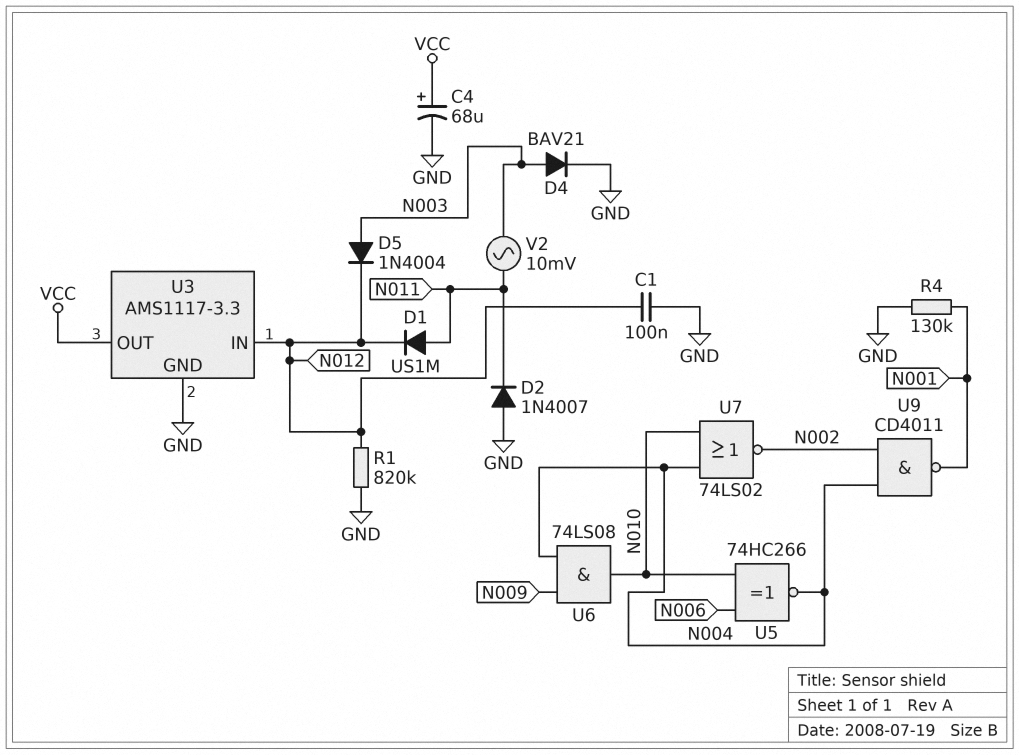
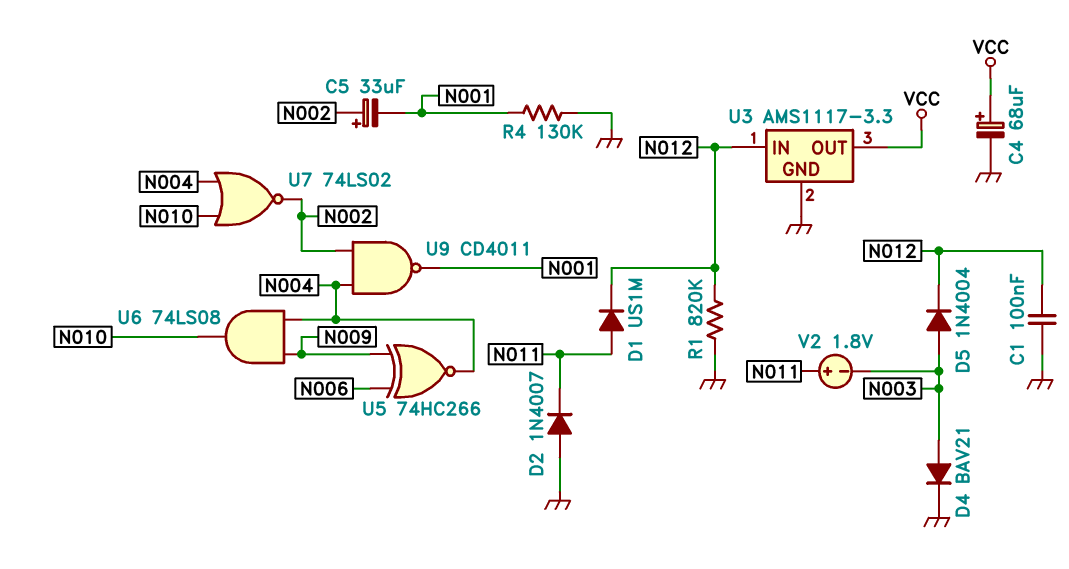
C5: none -> 33uF (plus N002, minus N001)
U5: XNOR 74HC266 (in N006, in N010, out N004) -> XNOR 74HC266 (in N006, in N009, out N004)
V2: AC 10mV (N003, N011) -> 1.8V (plus N011, minus N003)

